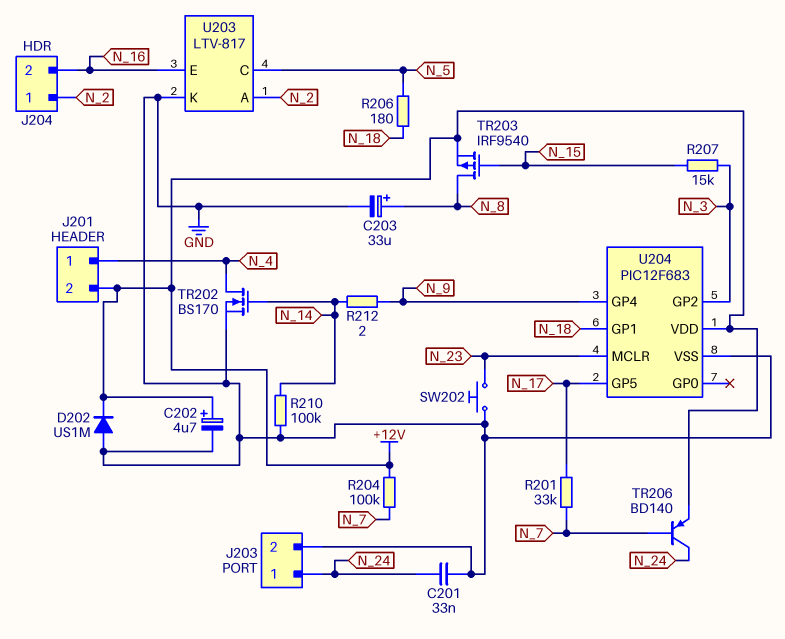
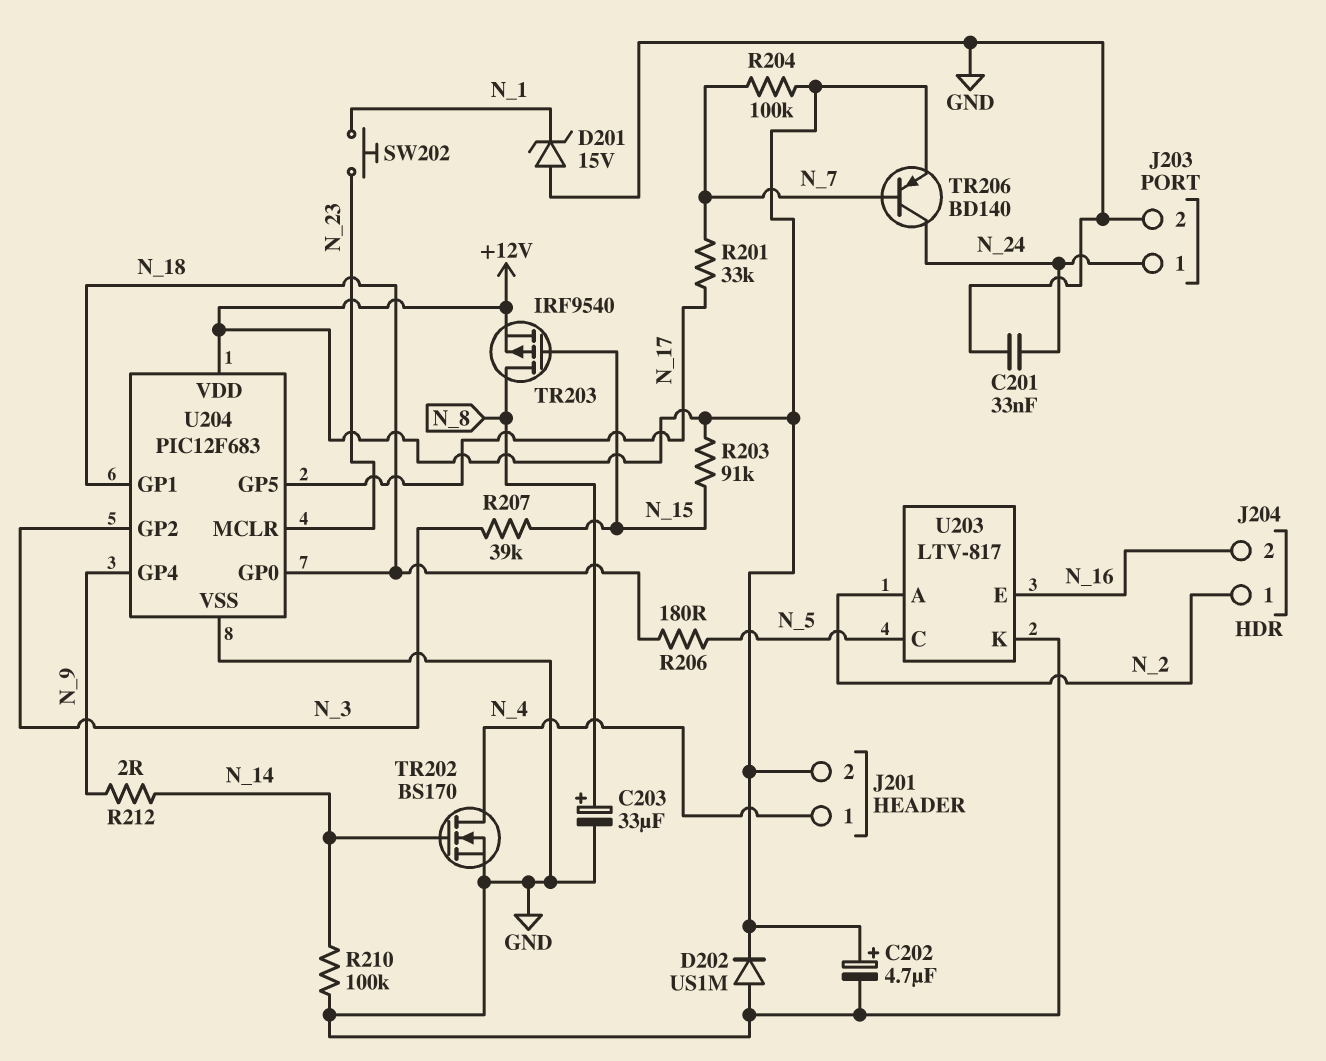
D201: none -> zener 15V (A GND, K N_1)
R203: none -> 91k (+12V, N_15)
R207: 15k (N_3, N_15) -> 39k (N_3, N_15)
SW202: button (GND, N_23) -> button (N_1, N_23)
U204 pin GP0: none -> N_18

